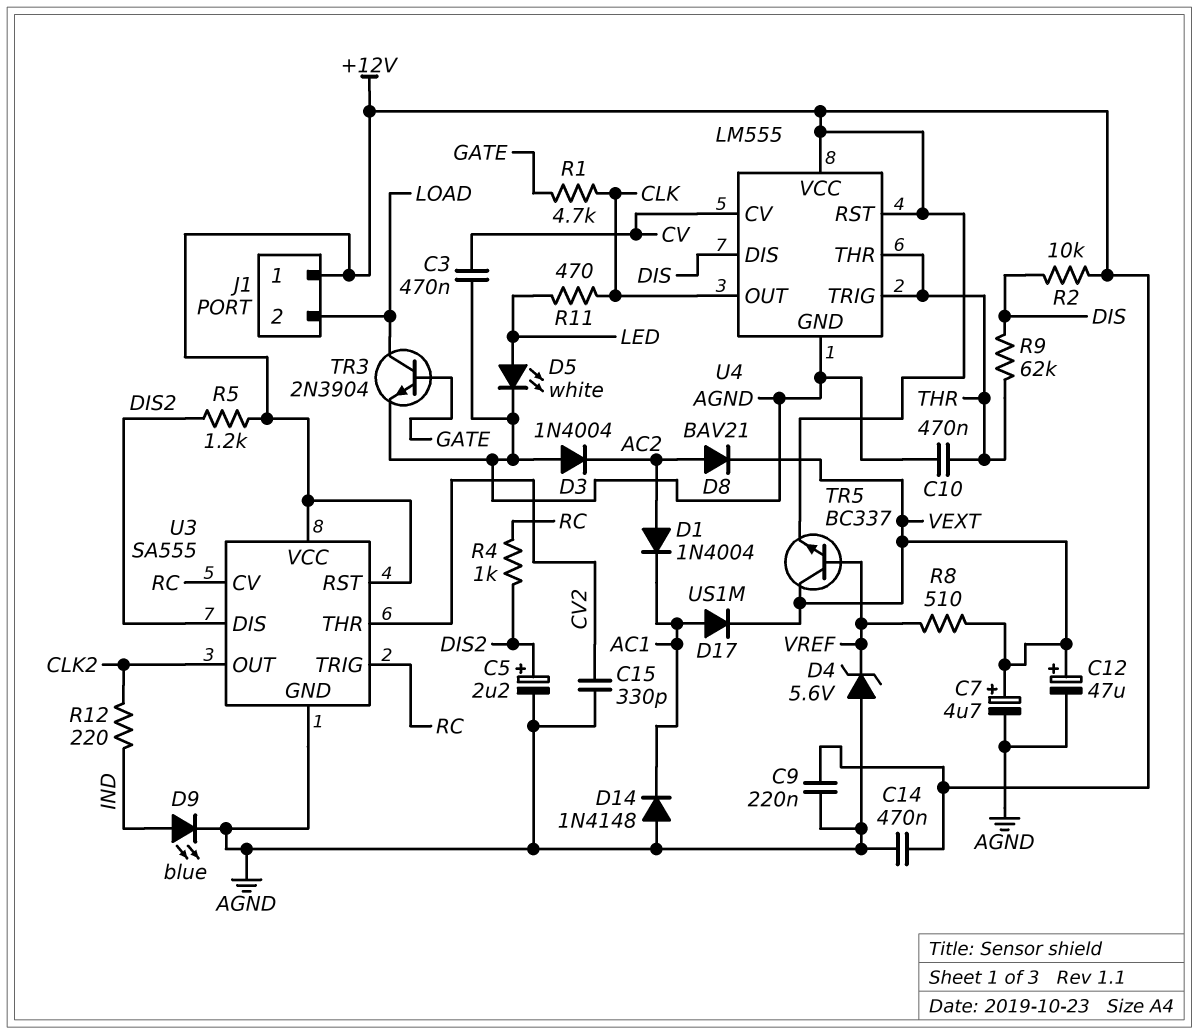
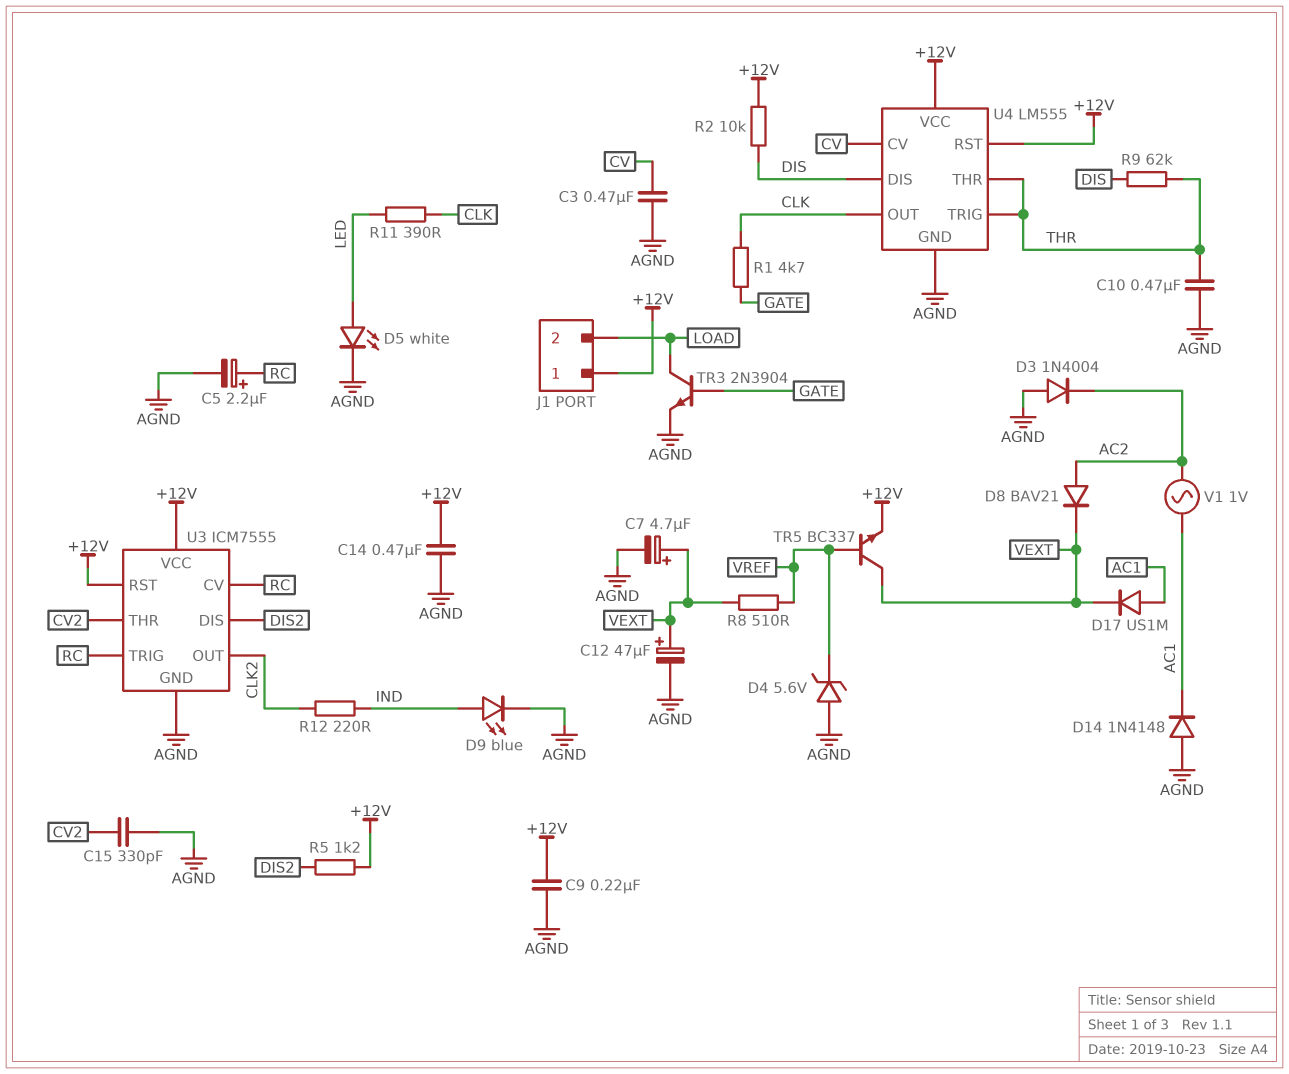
C5: 2.2uF (plus DIS2, minus AGND) -> 2.2uF (plus RC, minus AGND)
D1: diode 1N4004 (A AC2, K AC1) -> none
R4: 1k (DIS2, RC) -> none
R11: 470 (CLK, LED) -> 390 (CLK, LED)
U3: SA555 -> ICM7555
V1: none -> AC 1V (AC1, AC2)

